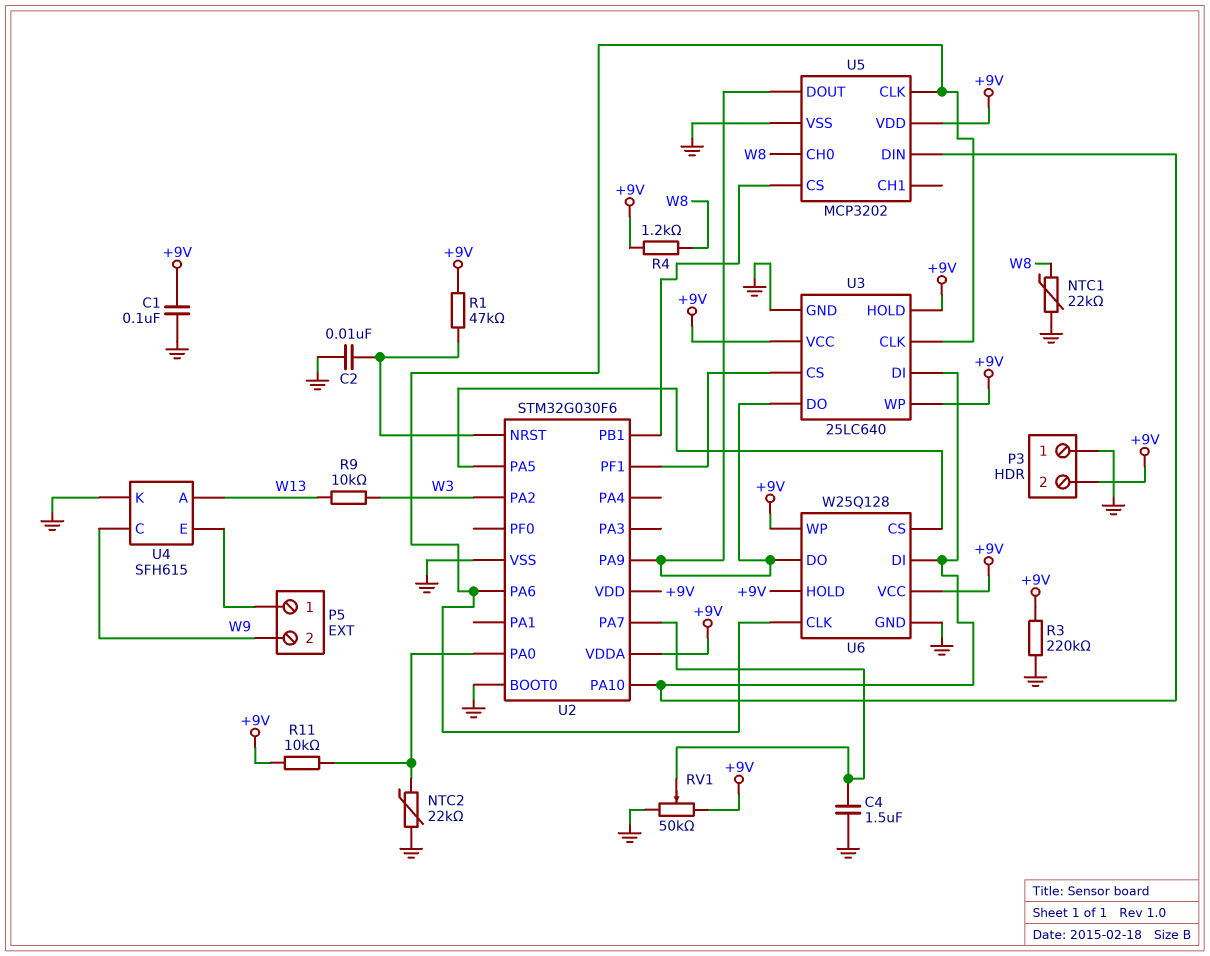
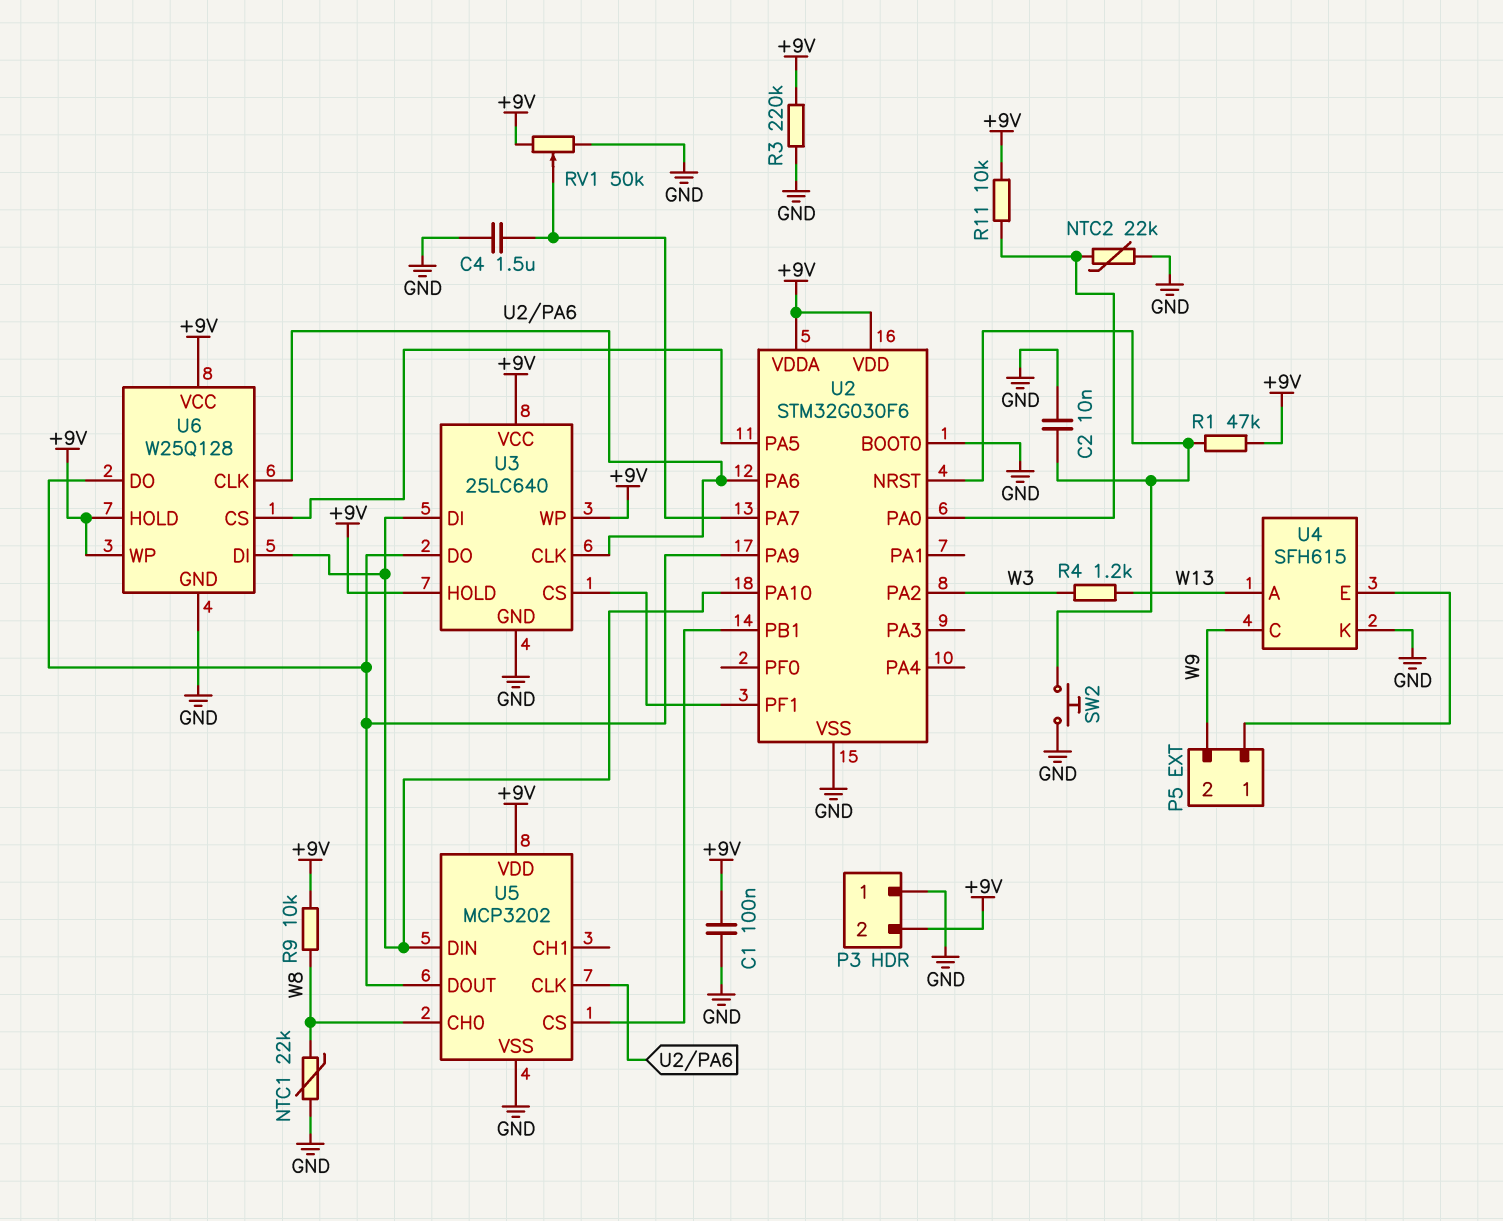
R4: 1.2k (+9V, W8) -> 1.2k (W3, W13)
R9: 10k (W3, W13) -> 10k (+9V, W8)
SW2: none -> button (GND, U2/NRST)

